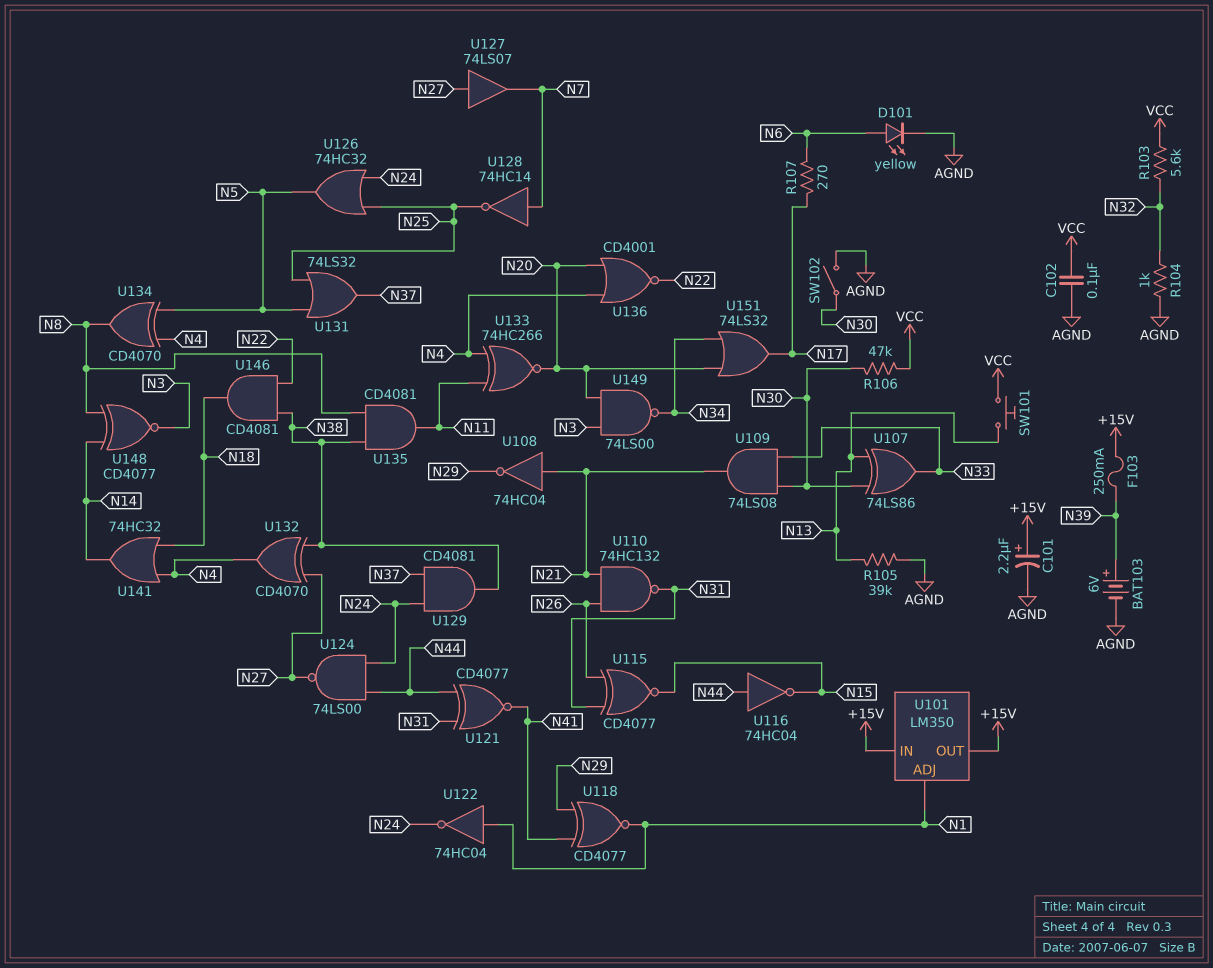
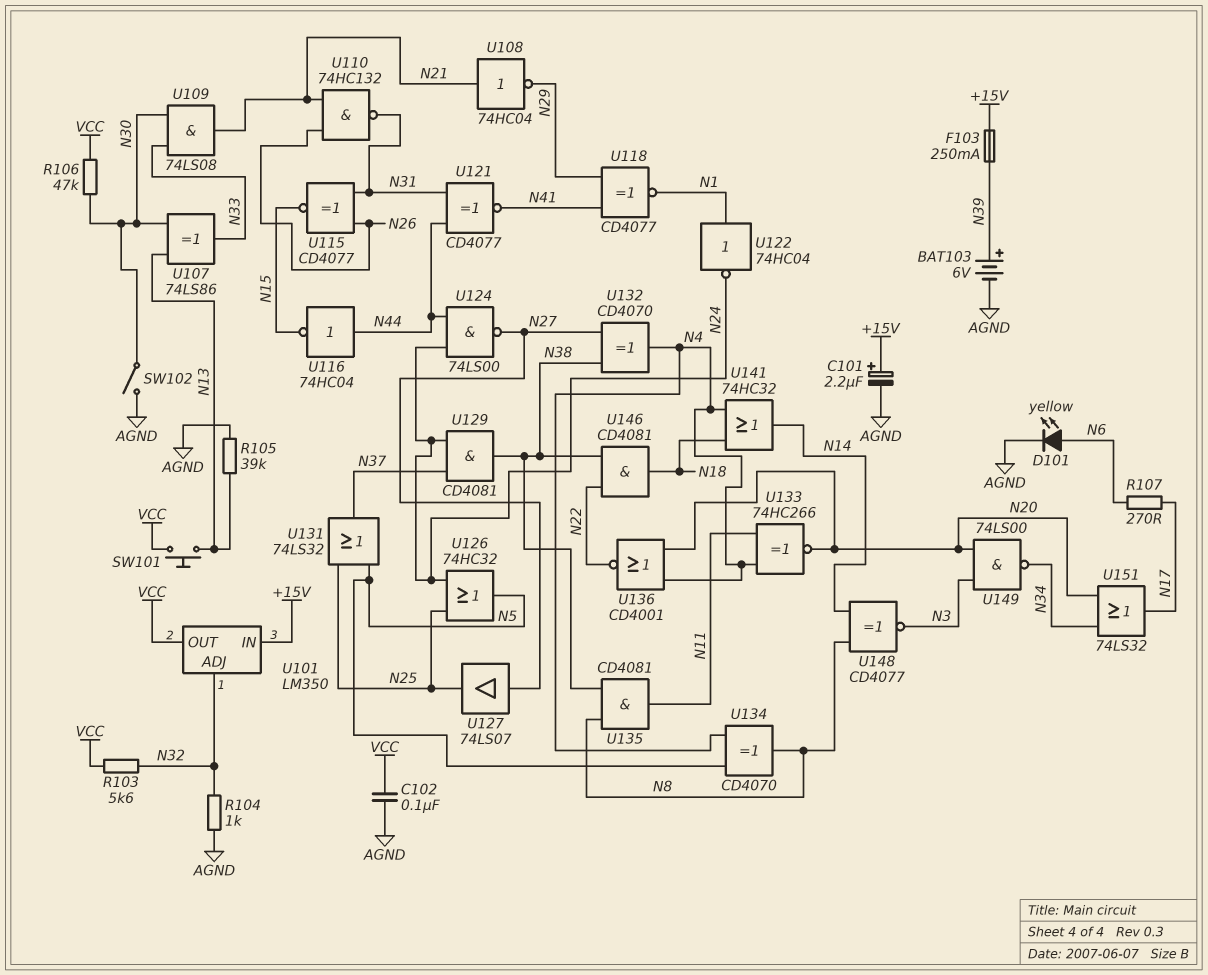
U101 pin ADJ: N1 -> N32
U101 pin OUT: +15V -> VCC
U127: buffer 74LS07 (in N27, out N7) -> buffer 74LS07 (in N27, out N25)
U128: NOT 74HC14 (in N7, out N25) -> none

